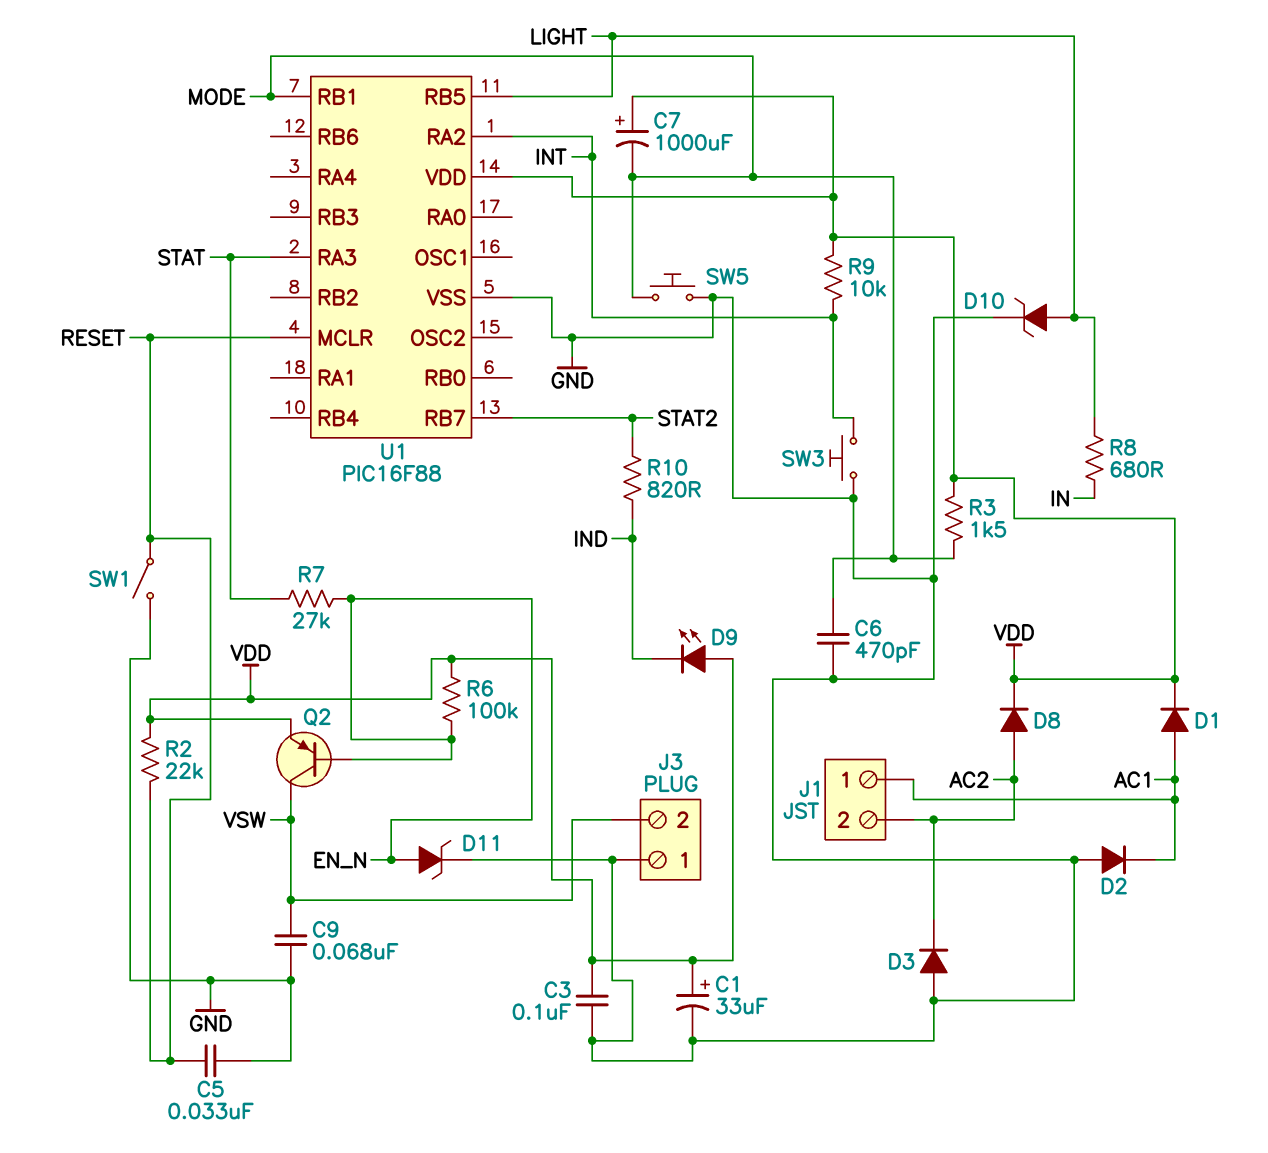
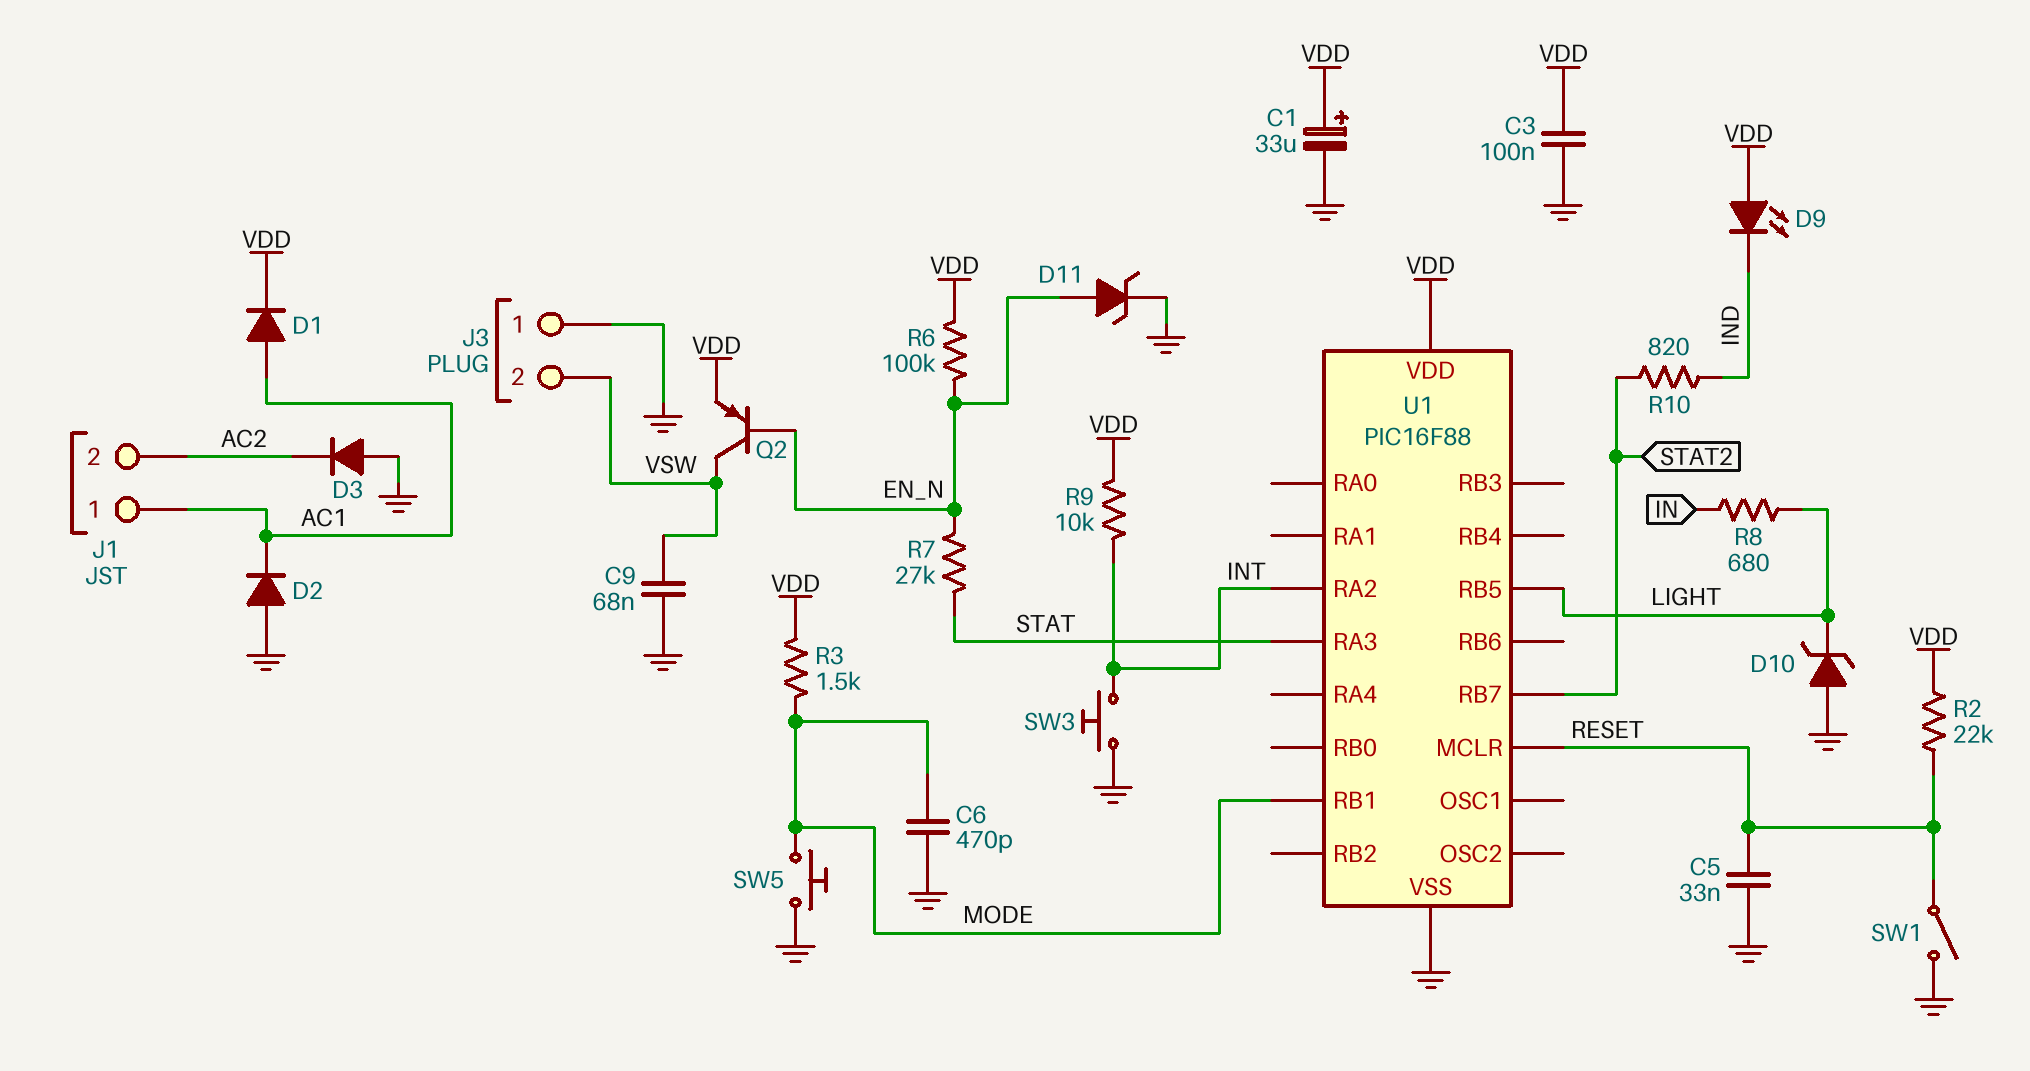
C7: 1000uF (plus VDD, minus MODE) -> none
D8: diode (A AC2, K VDD) -> none
D10: zener (A LIGHT, K GND) -> zener (A GND, K LIGHT)

